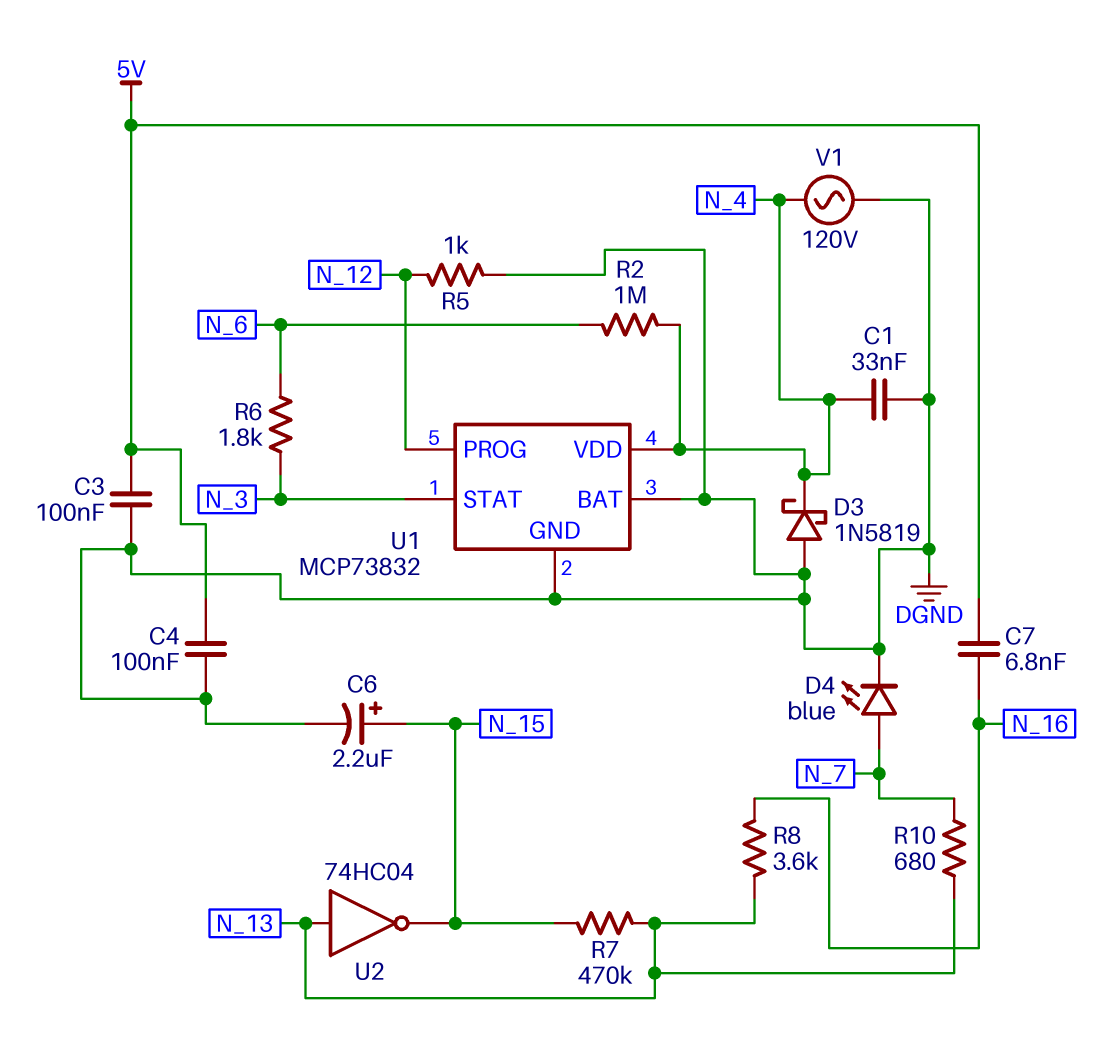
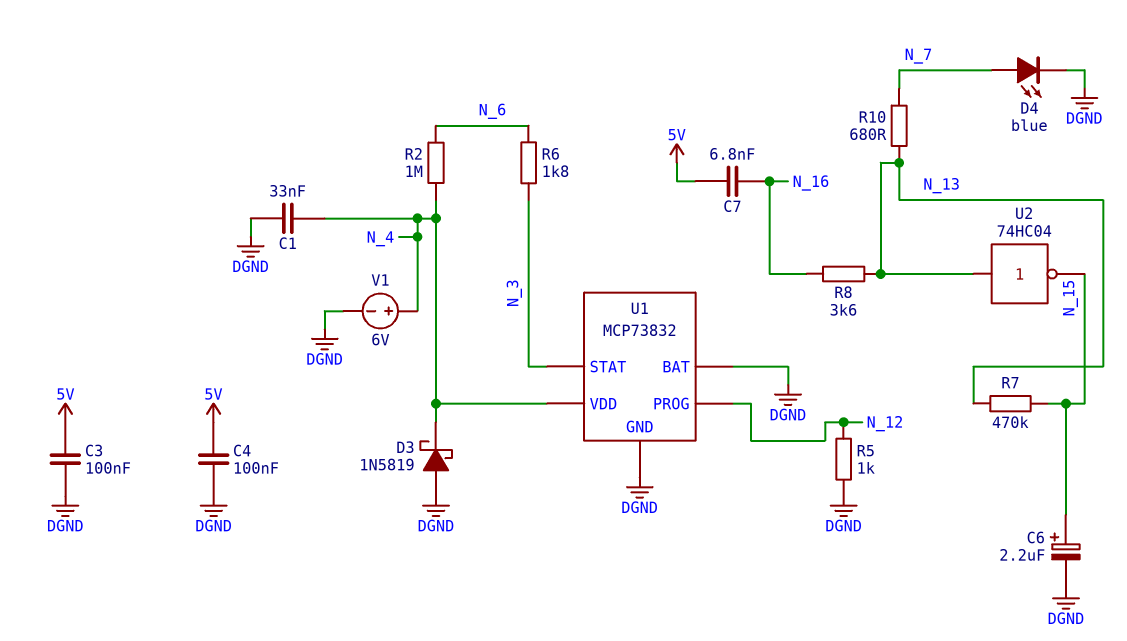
V1: AC 120V (DGND, N_4) -> 6V (plus N_4, minus DGND)

